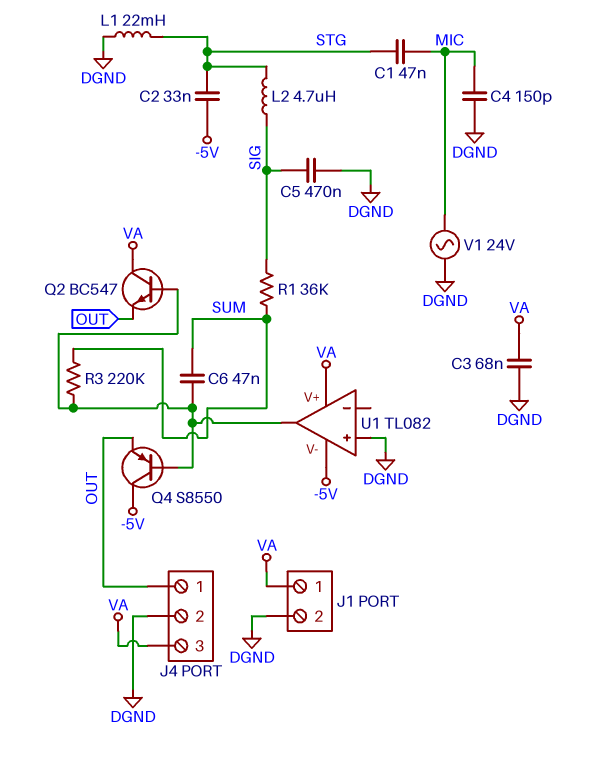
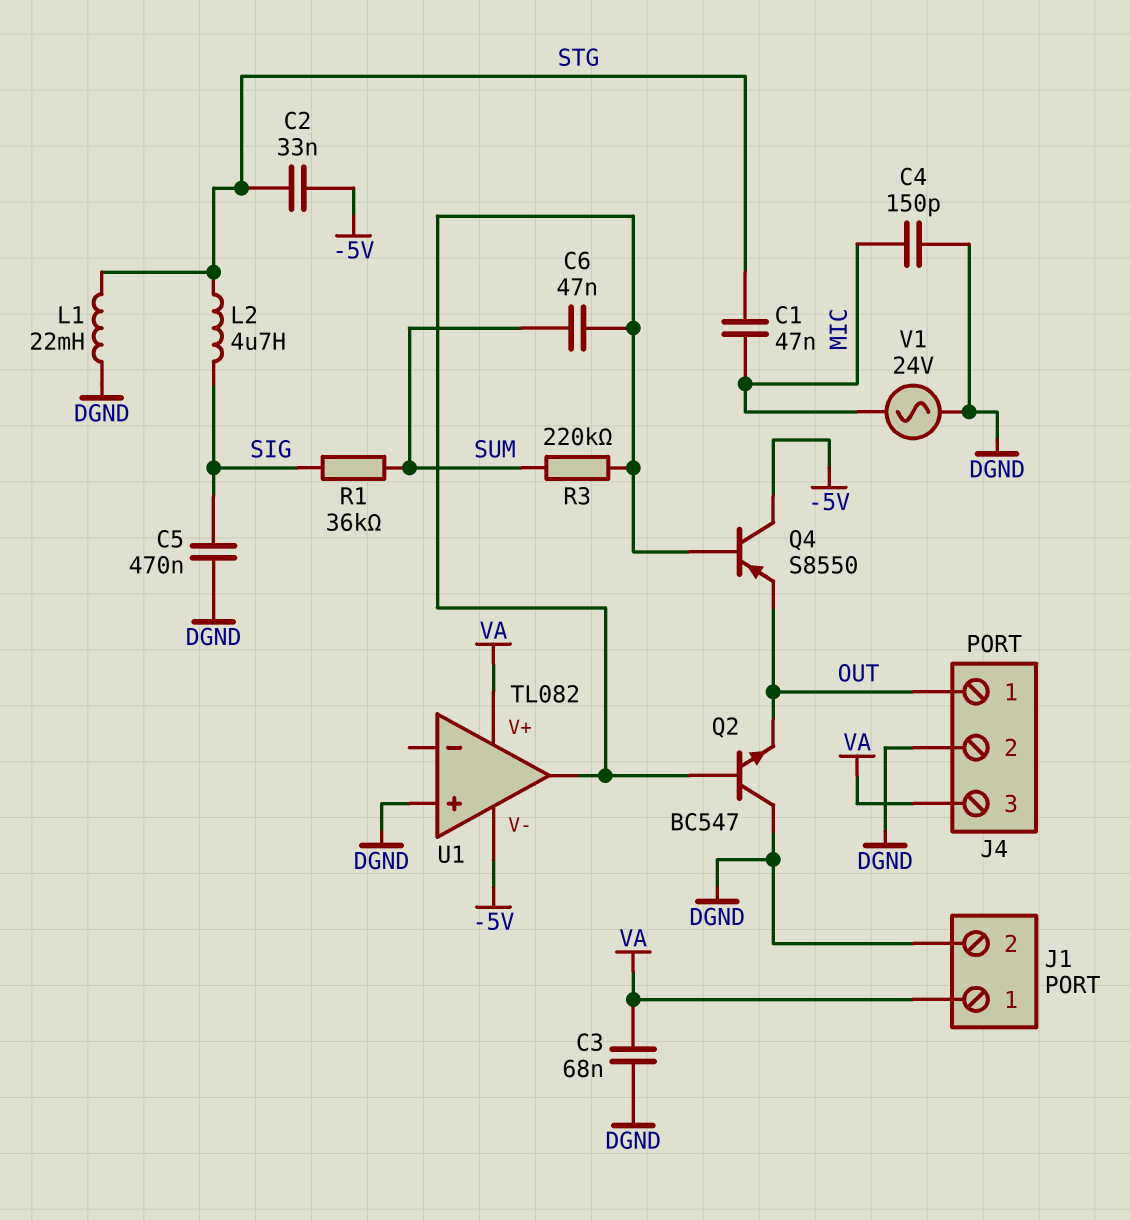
Q2: NPN BC547 (B U1/out, C VA, E OUT) -> NPN BC547 (B U1/out, C DGND, E OUT)

